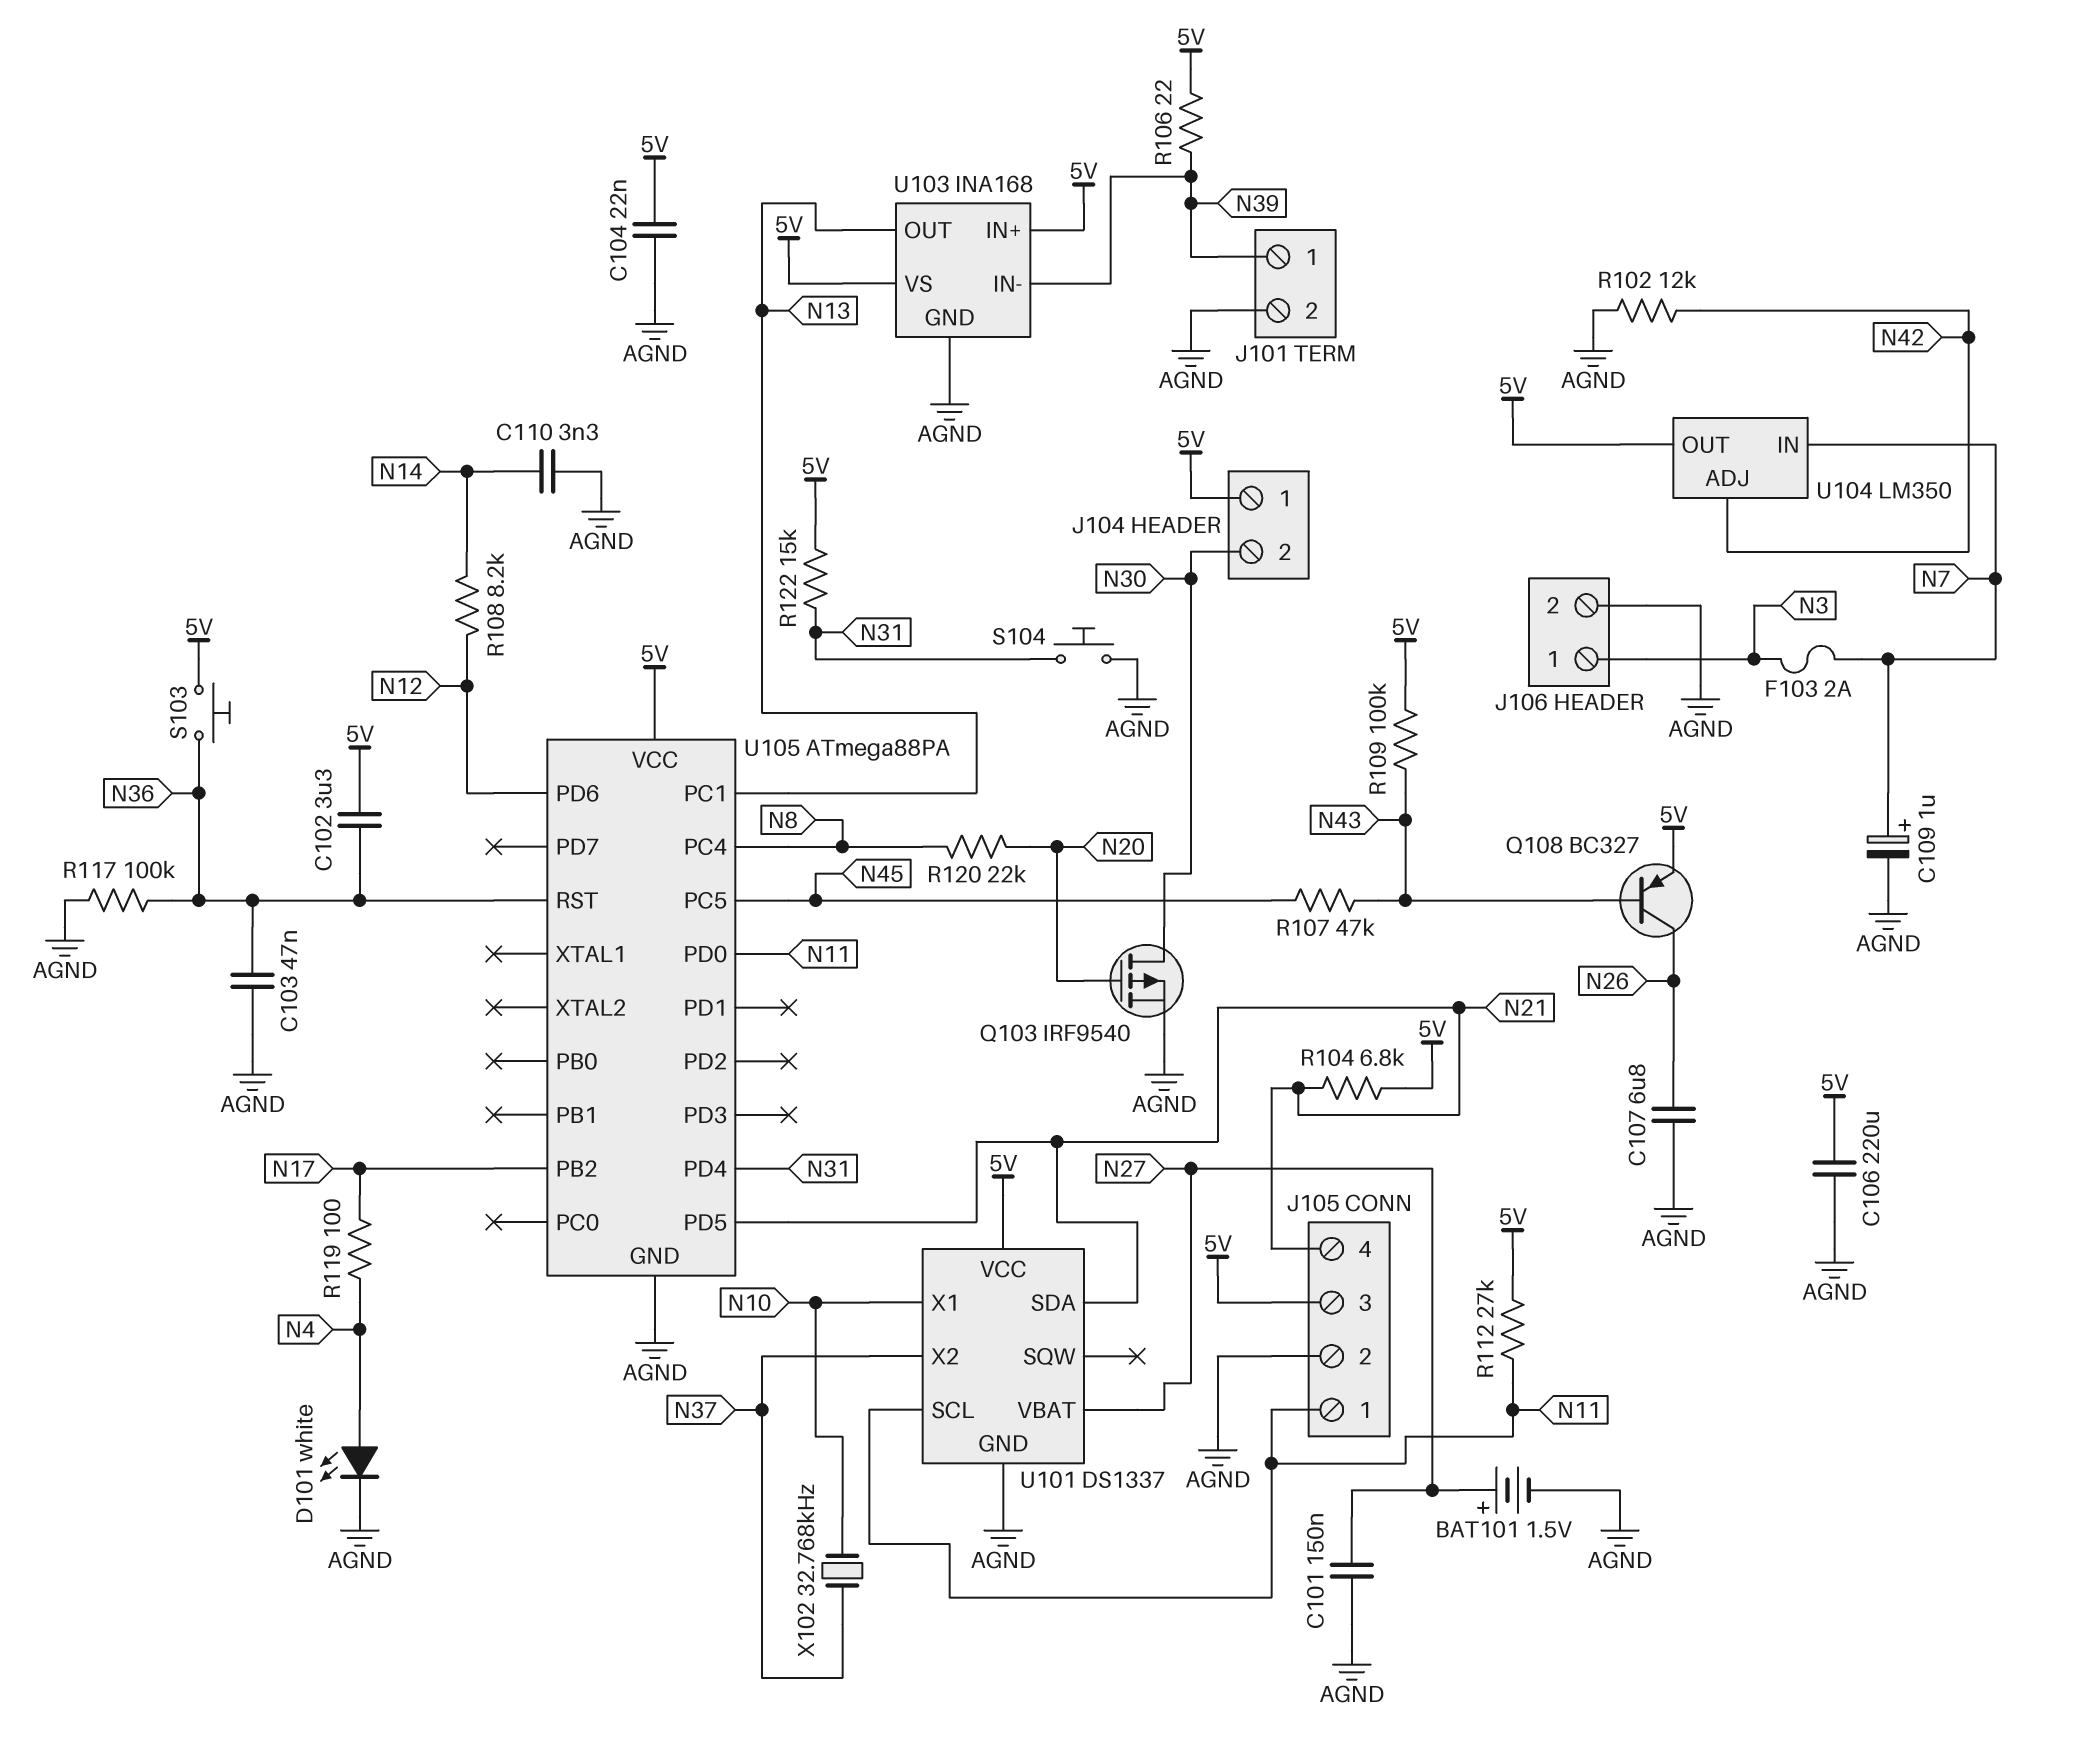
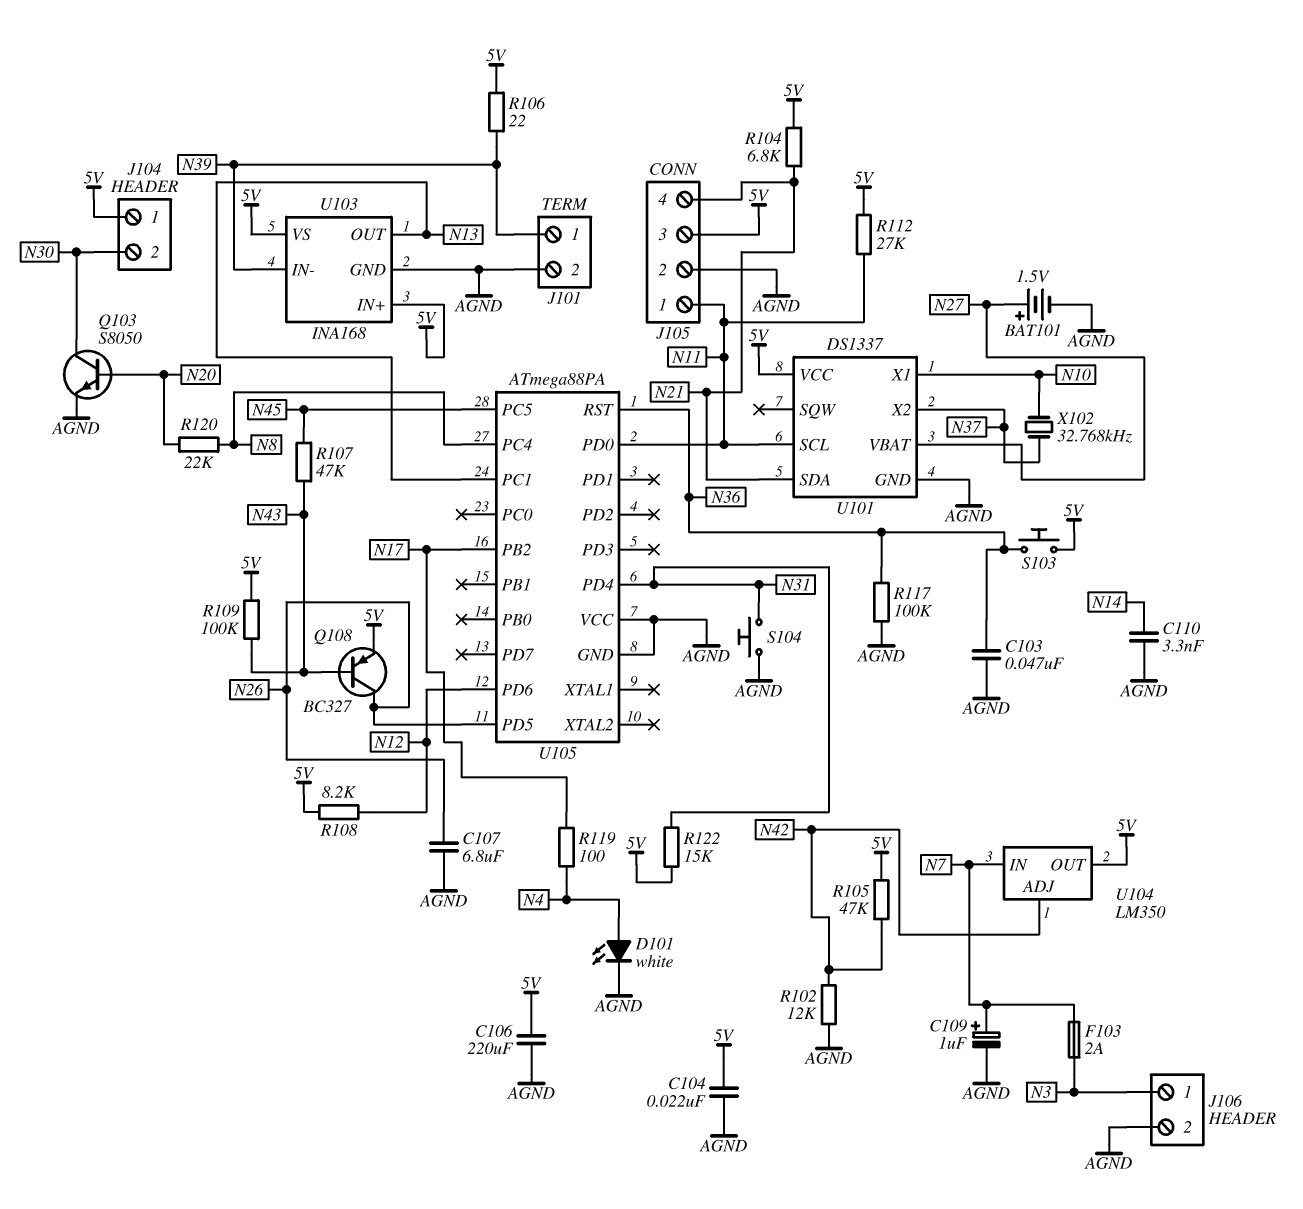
C101: 150nF (AGND, N27) -> none
C102: 3.3uF (5V, N36) -> none
Q103: PMOS IRF9540 (G N20, D N30, S AGND) -> NPN S8050 (B N20, C N30, E AGND)
R105: none -> 47k (5V, N42)
R108: 8.2k (N12, N14) -> 8.2k (5V, N12)
U105 pin PD5: N21 -> N26
U105 pin VCC: 5V -> AGND

